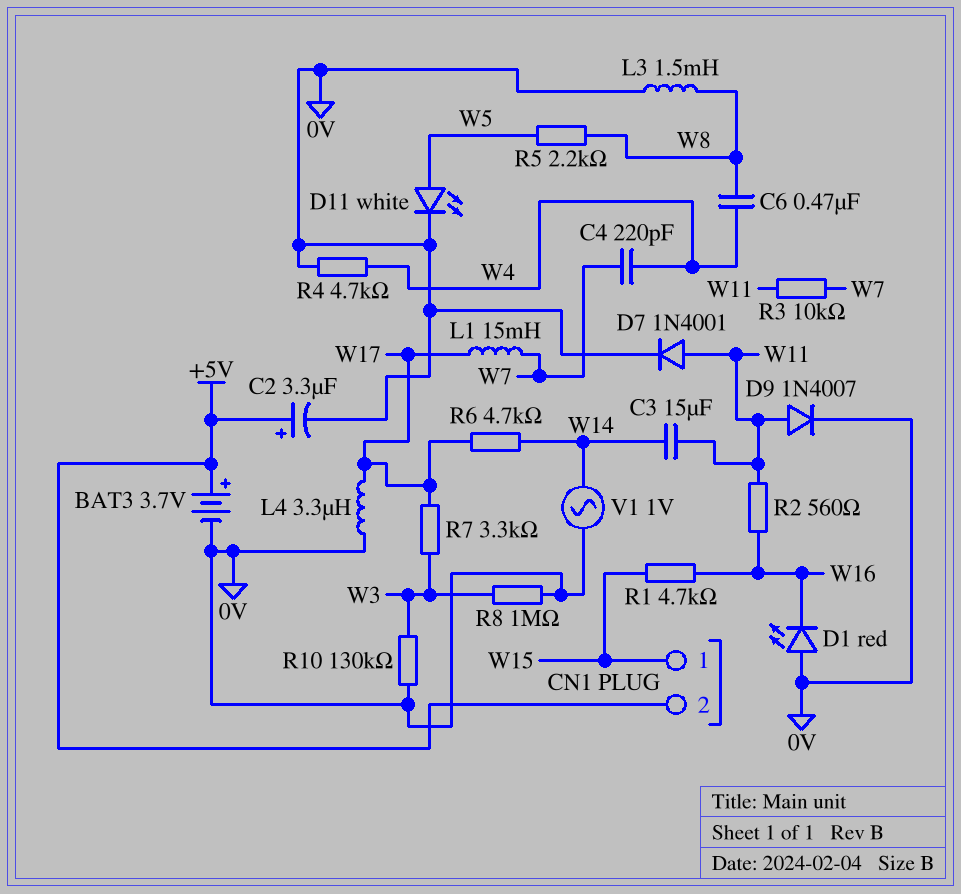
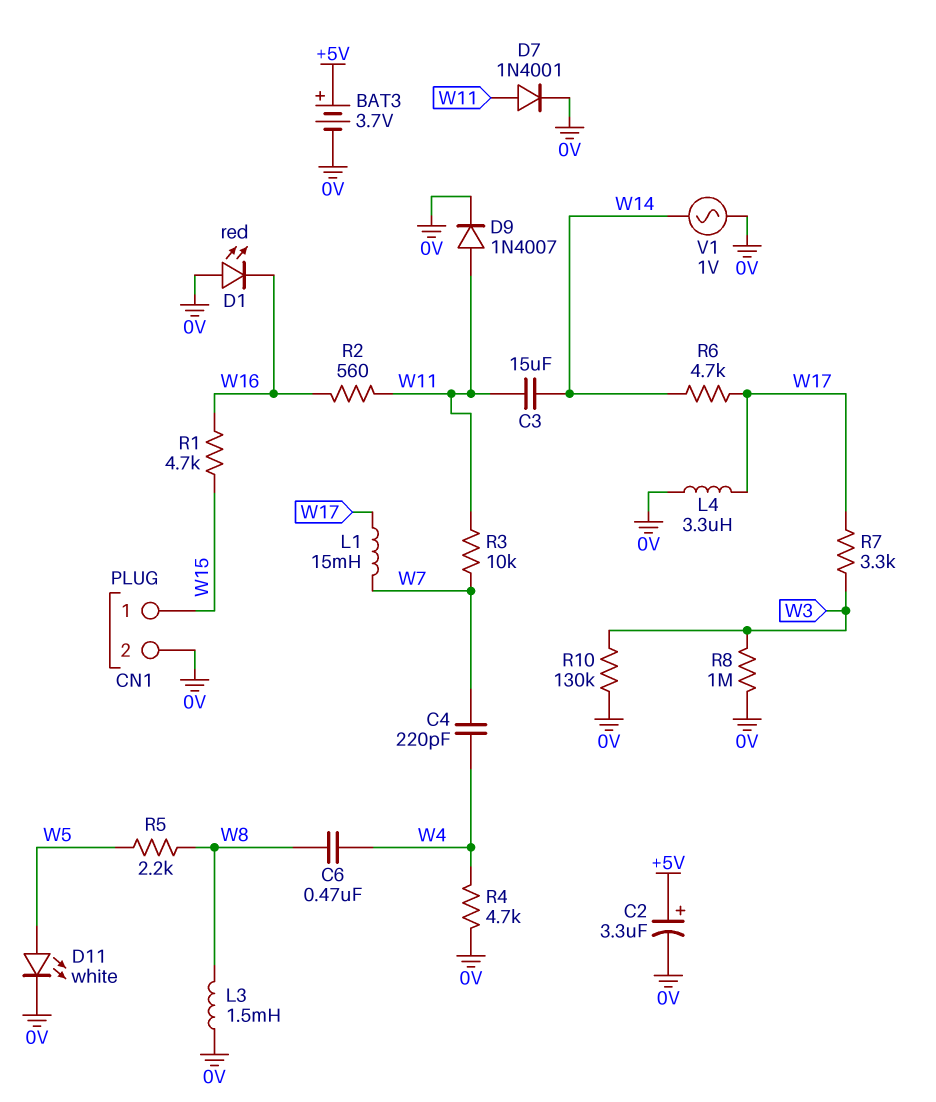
CN1 pin 2: +5V -> 0V

